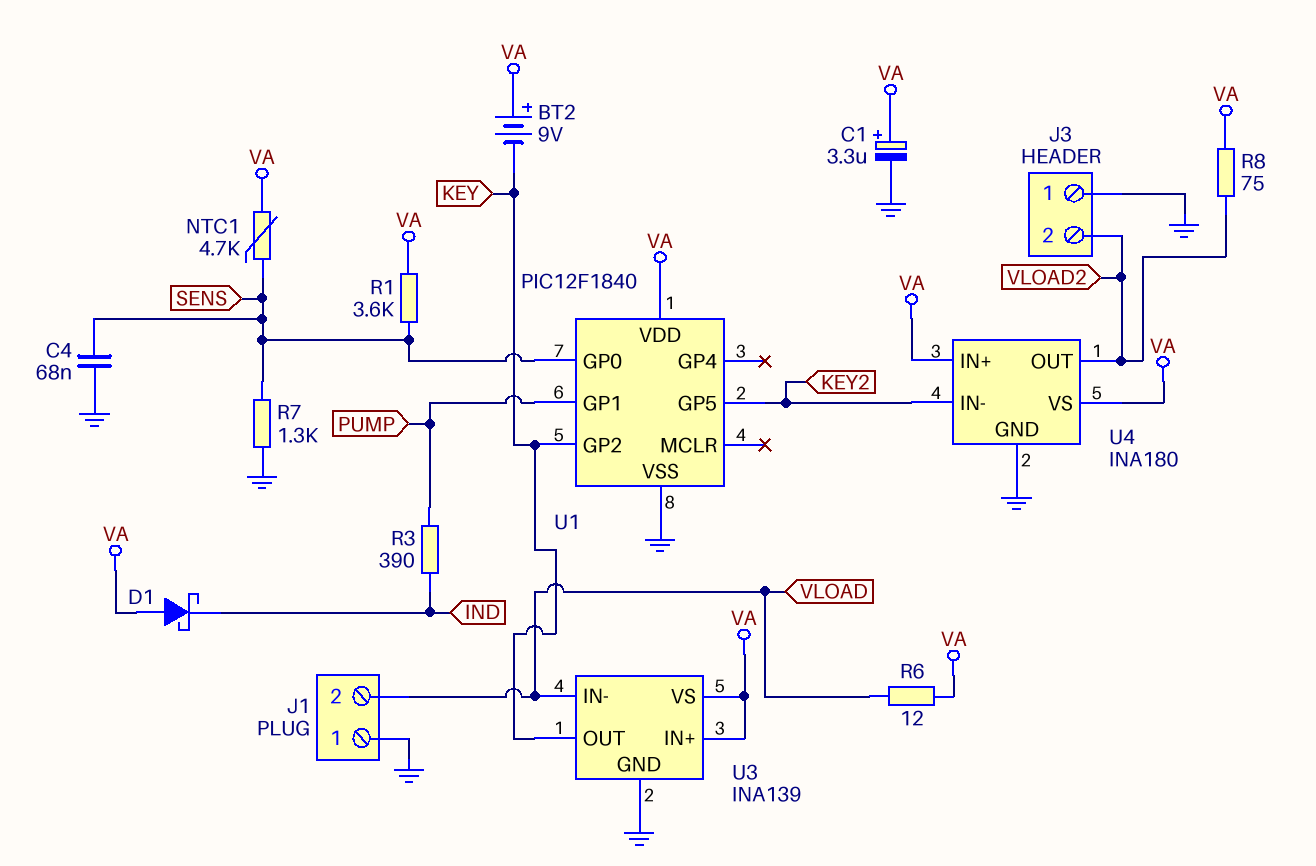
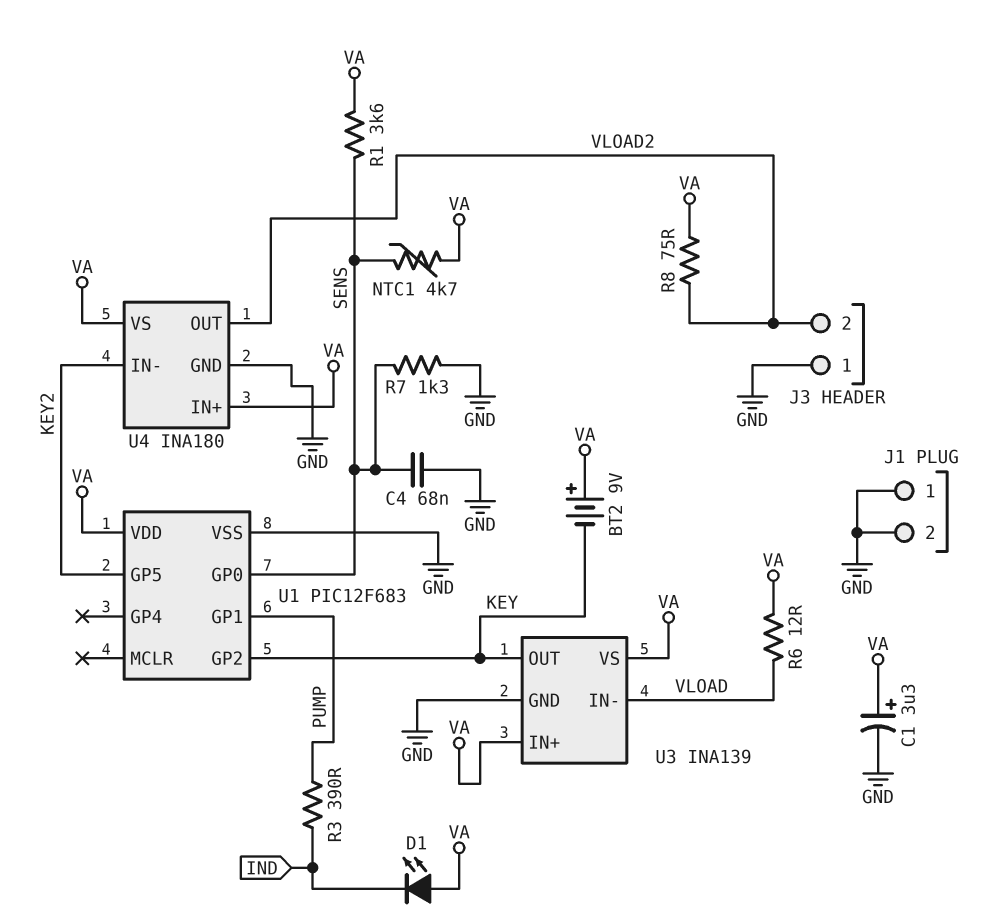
D1: schottky (A VA, K IND) -> LED (A VA, K IND)
J1 pin 2: VLOAD -> GND
U1: PIC12F1840 -> PIC12F683

